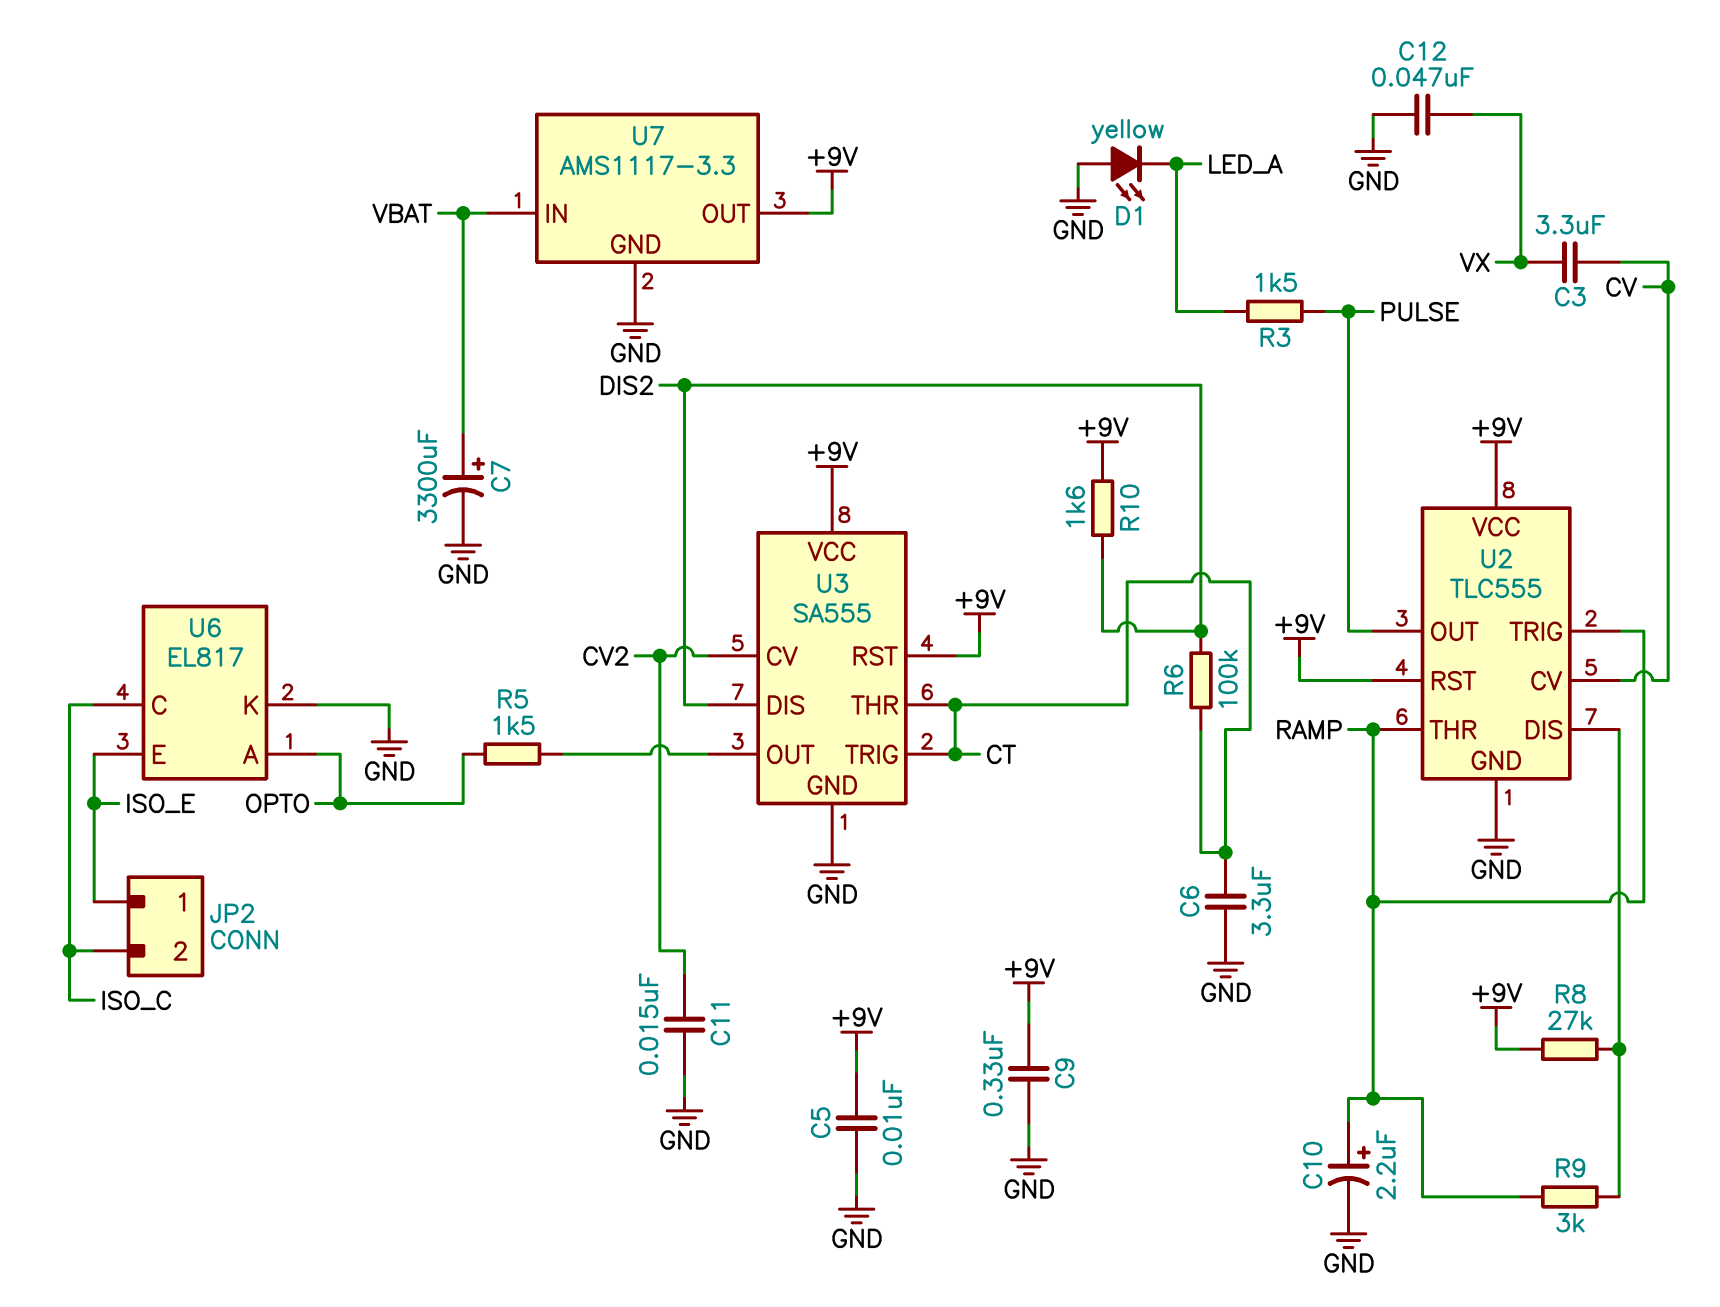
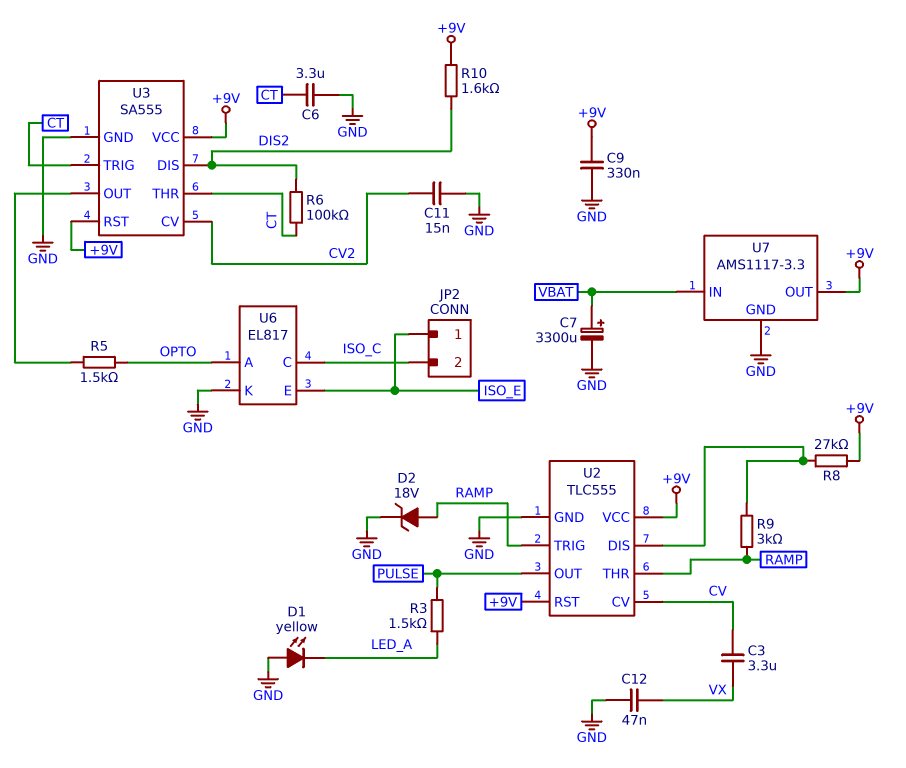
C5: 10nF (+9V, GND) -> none
C10: 2.2uF (plus RAMP, minus GND) -> none
D2: none -> zener 18V (A RAMP, K GND)

